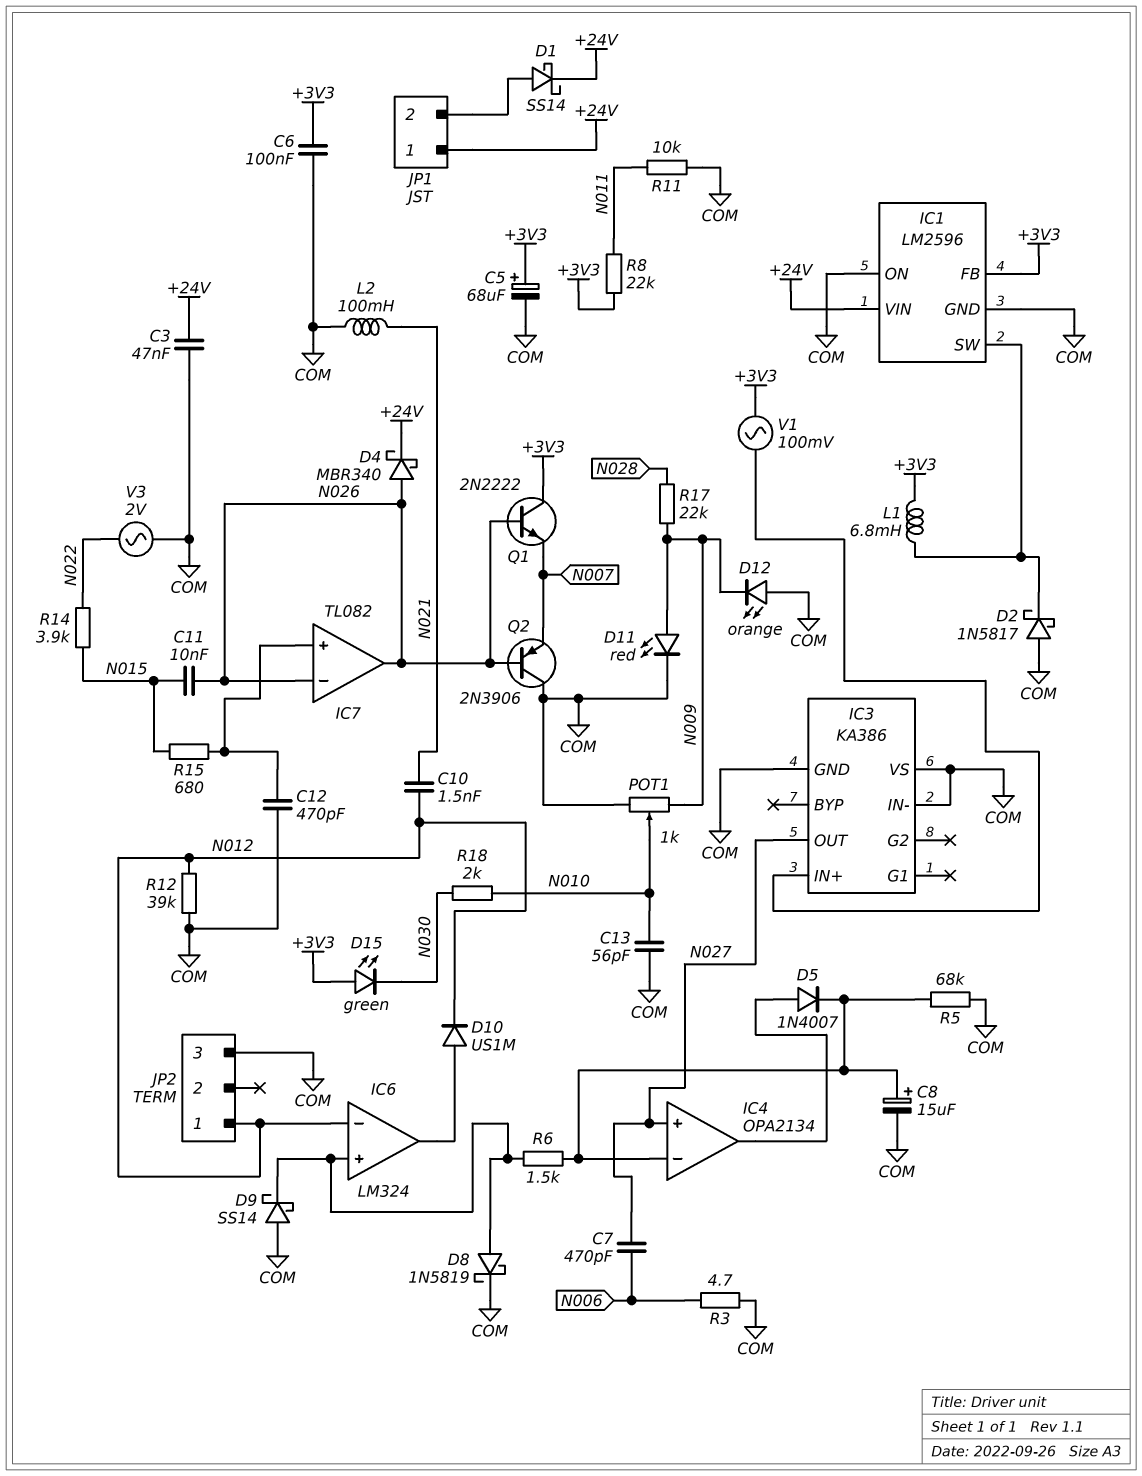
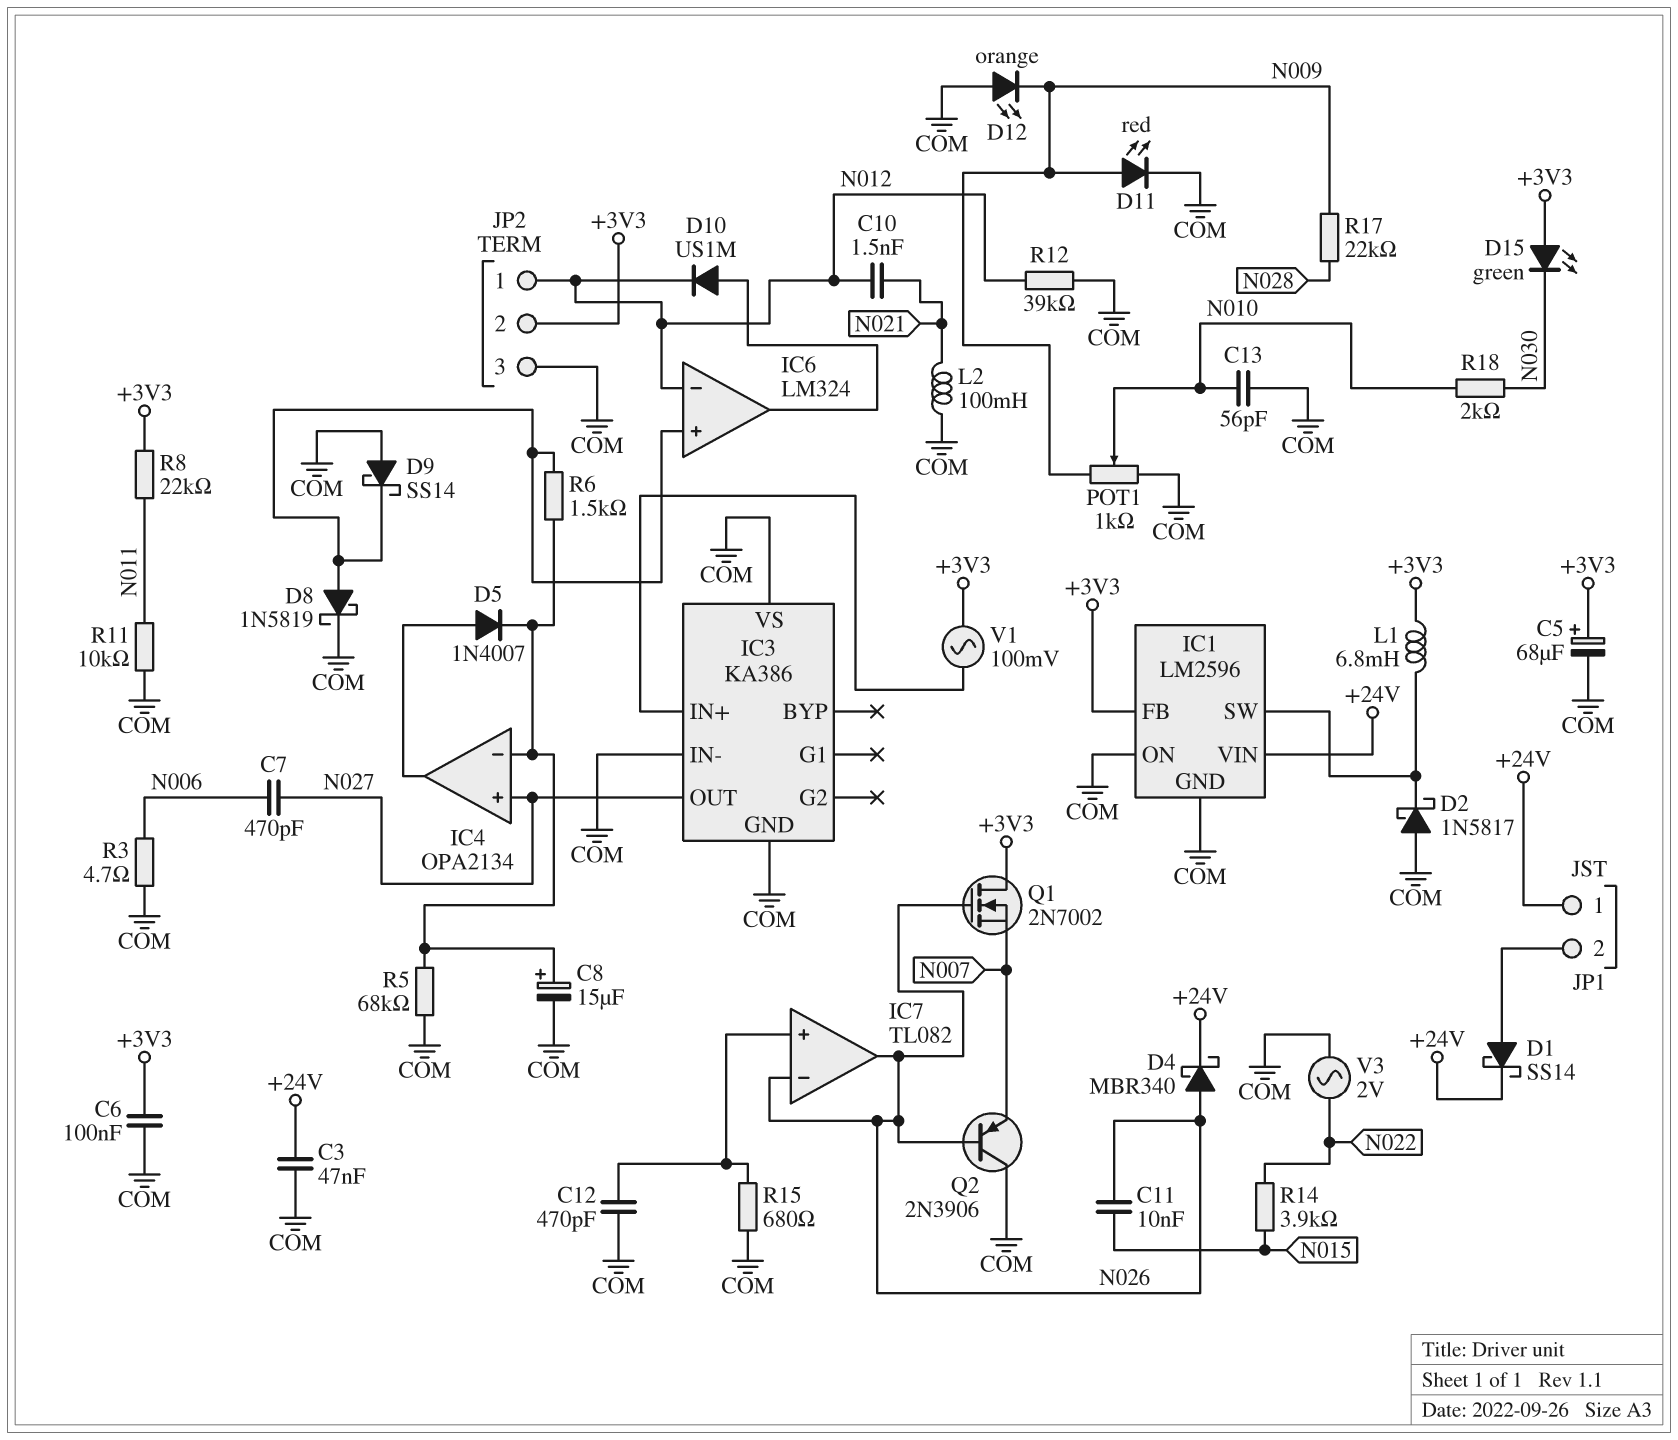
JP2 pin 2: none -> +3V3
Q1: NPN 2N2222 (B N026, C +3V3, E N007) -> NMOS 2N7002 (G N026, D +3V3, S N007)
R15: 680 (IC7/in+, N015) -> 680 (COM, IC7/in+)

